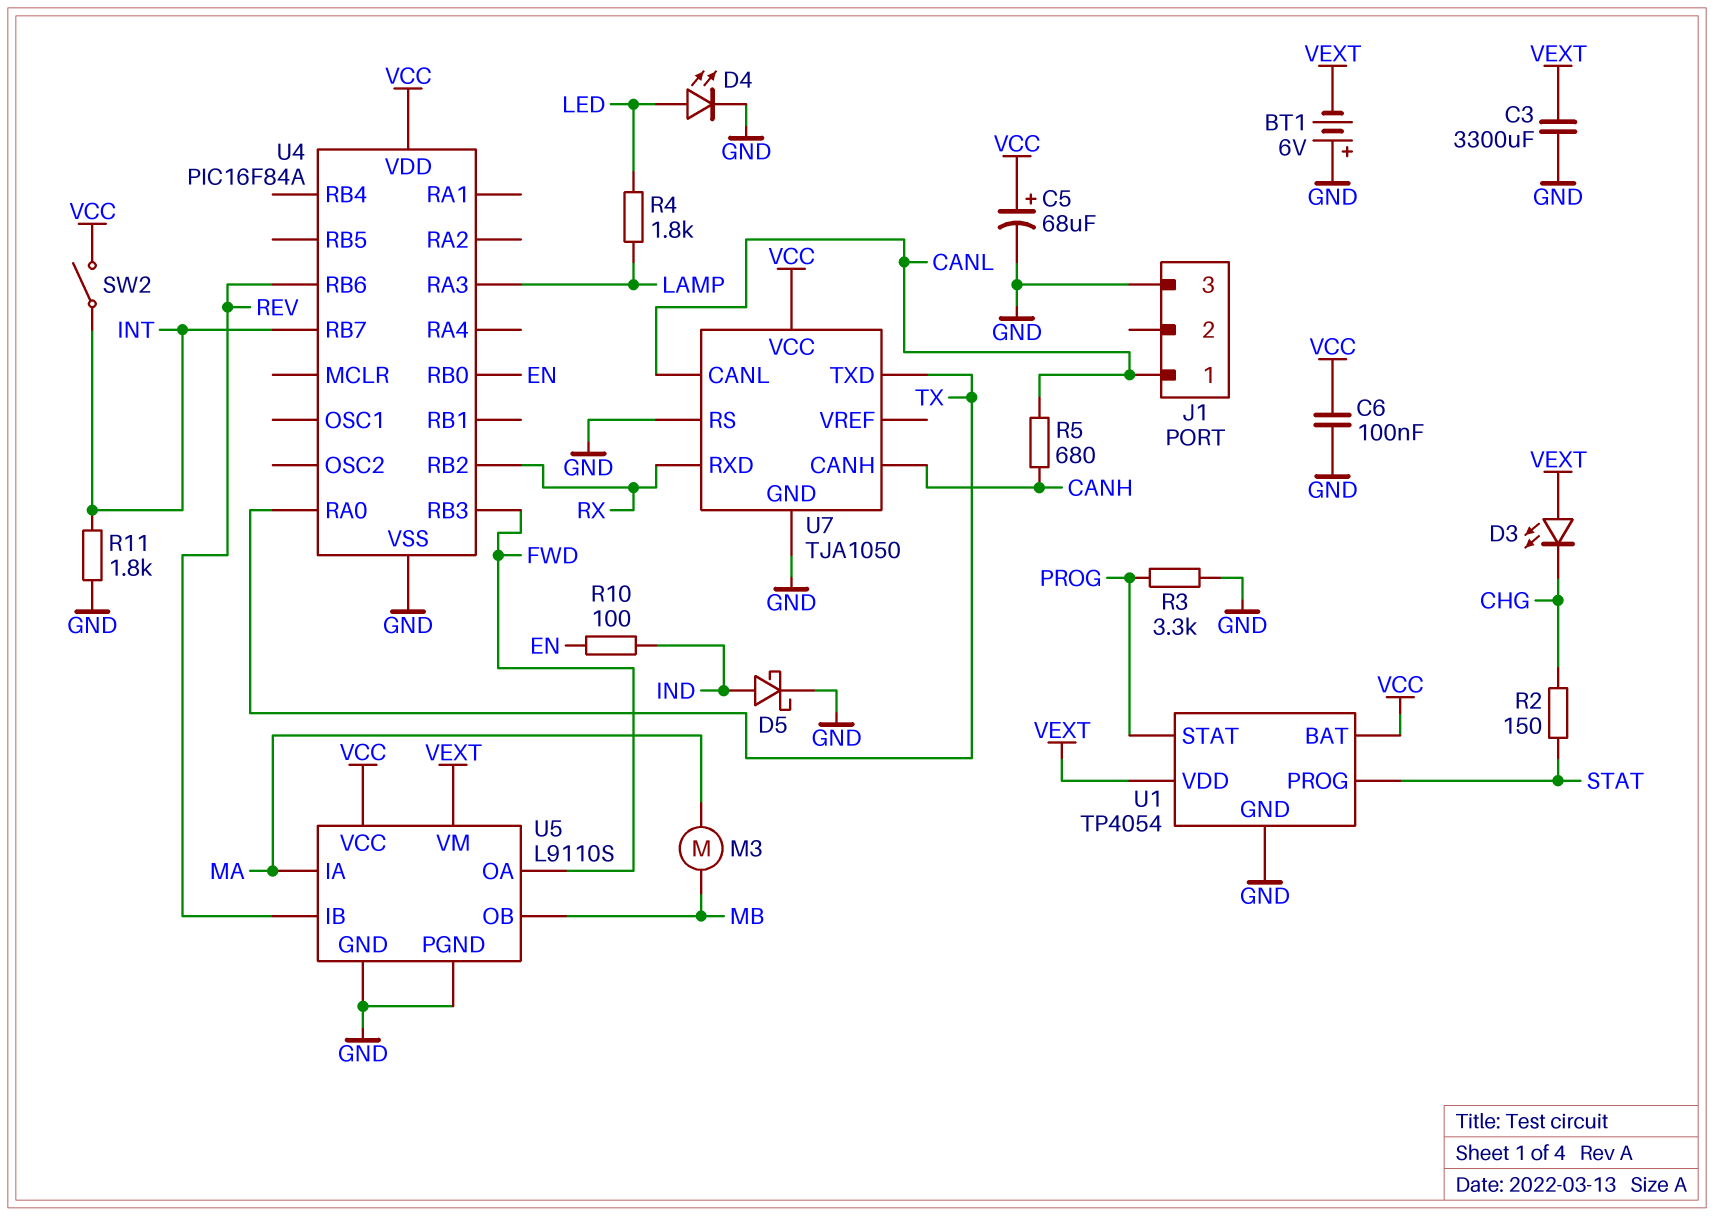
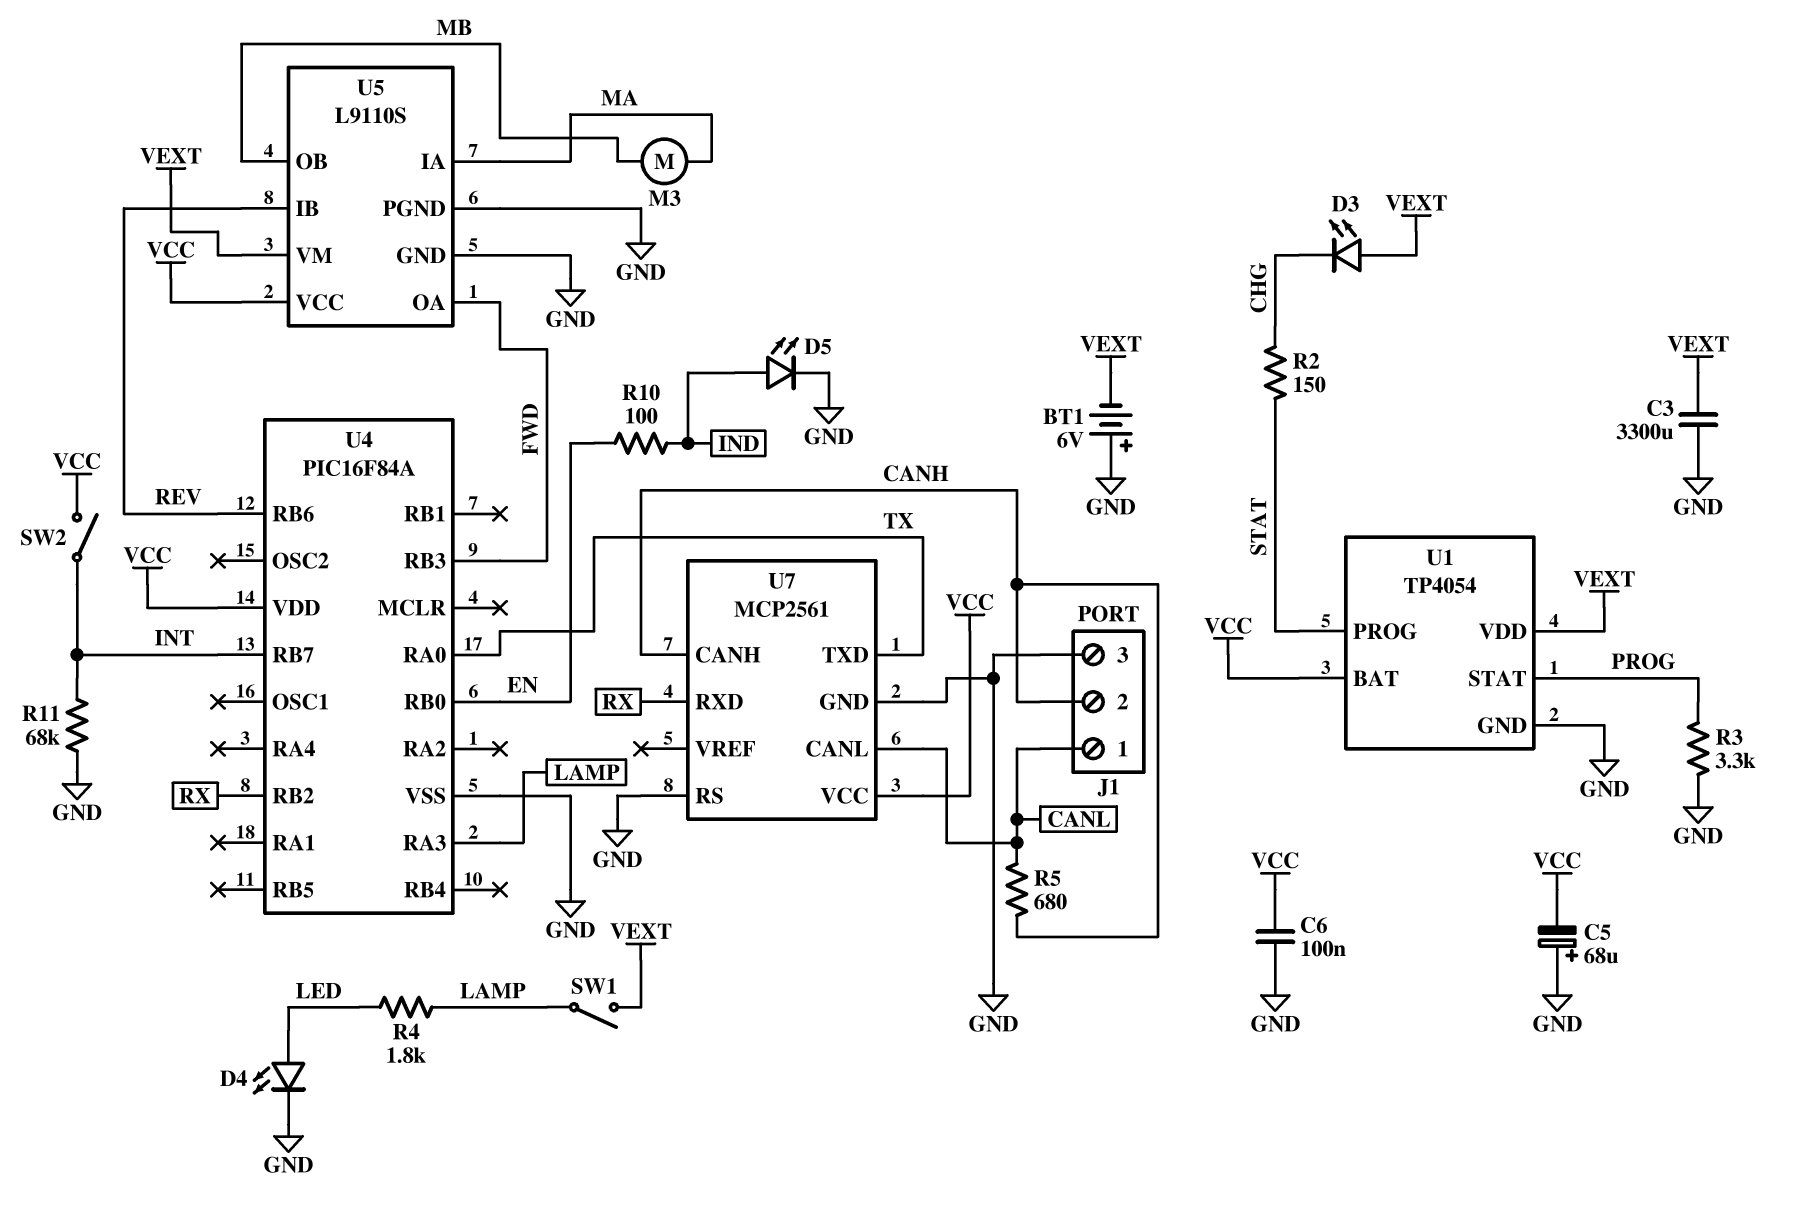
C5: 68uF (plus VCC, minus GND) -> 68uF (plus GND, minus VCC)
D5: schottky (A IND, K GND) -> LED (A IND, K GND)
J1 pin 2: none -> CANH
R11: 1.8k (GND, INT) -> 68k (GND, INT)
SW1: none -> switch (LAMP, VEXT)
U7: TJA1050 -> MCP2561

